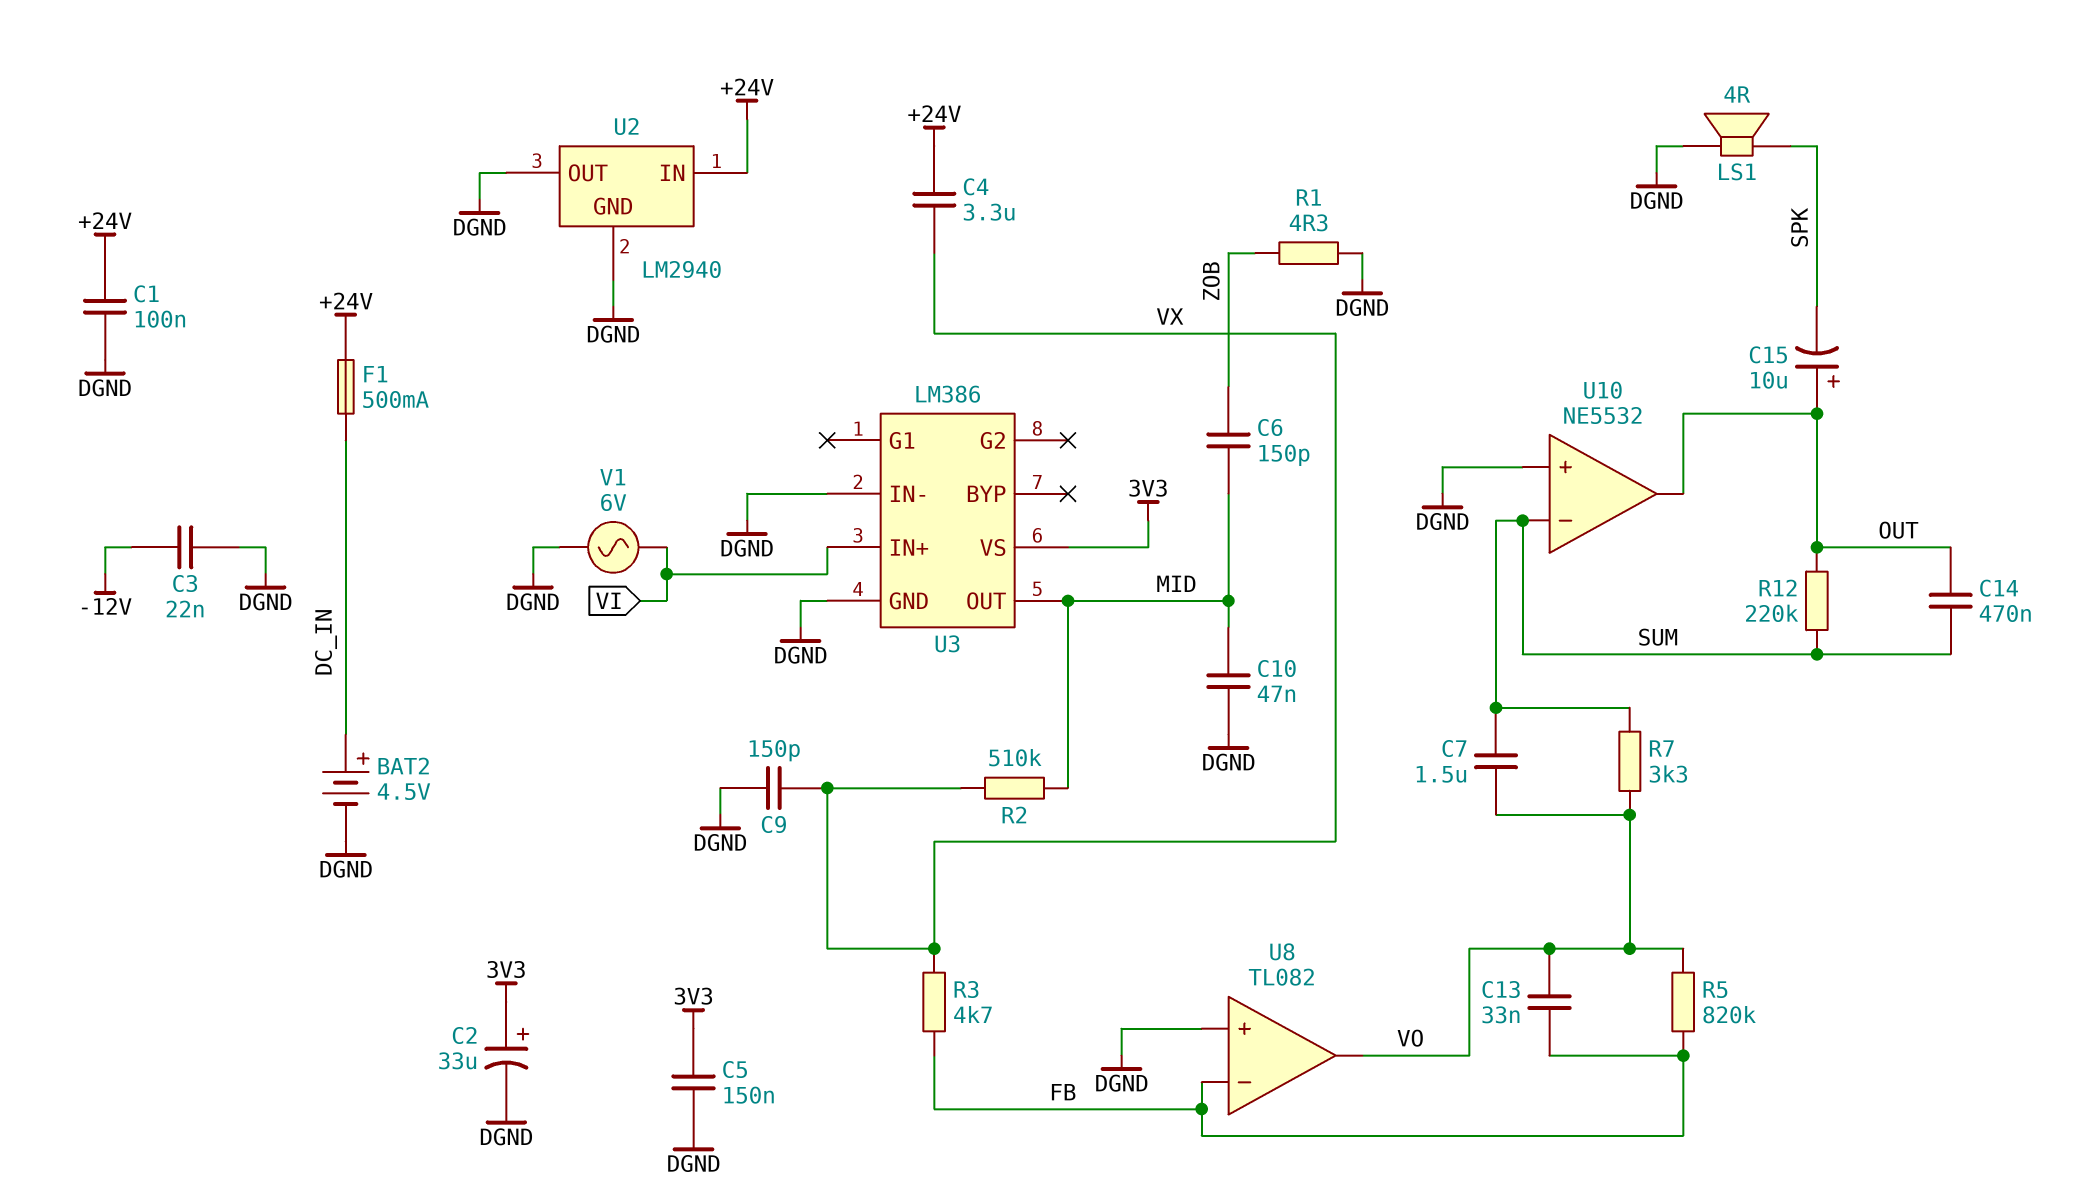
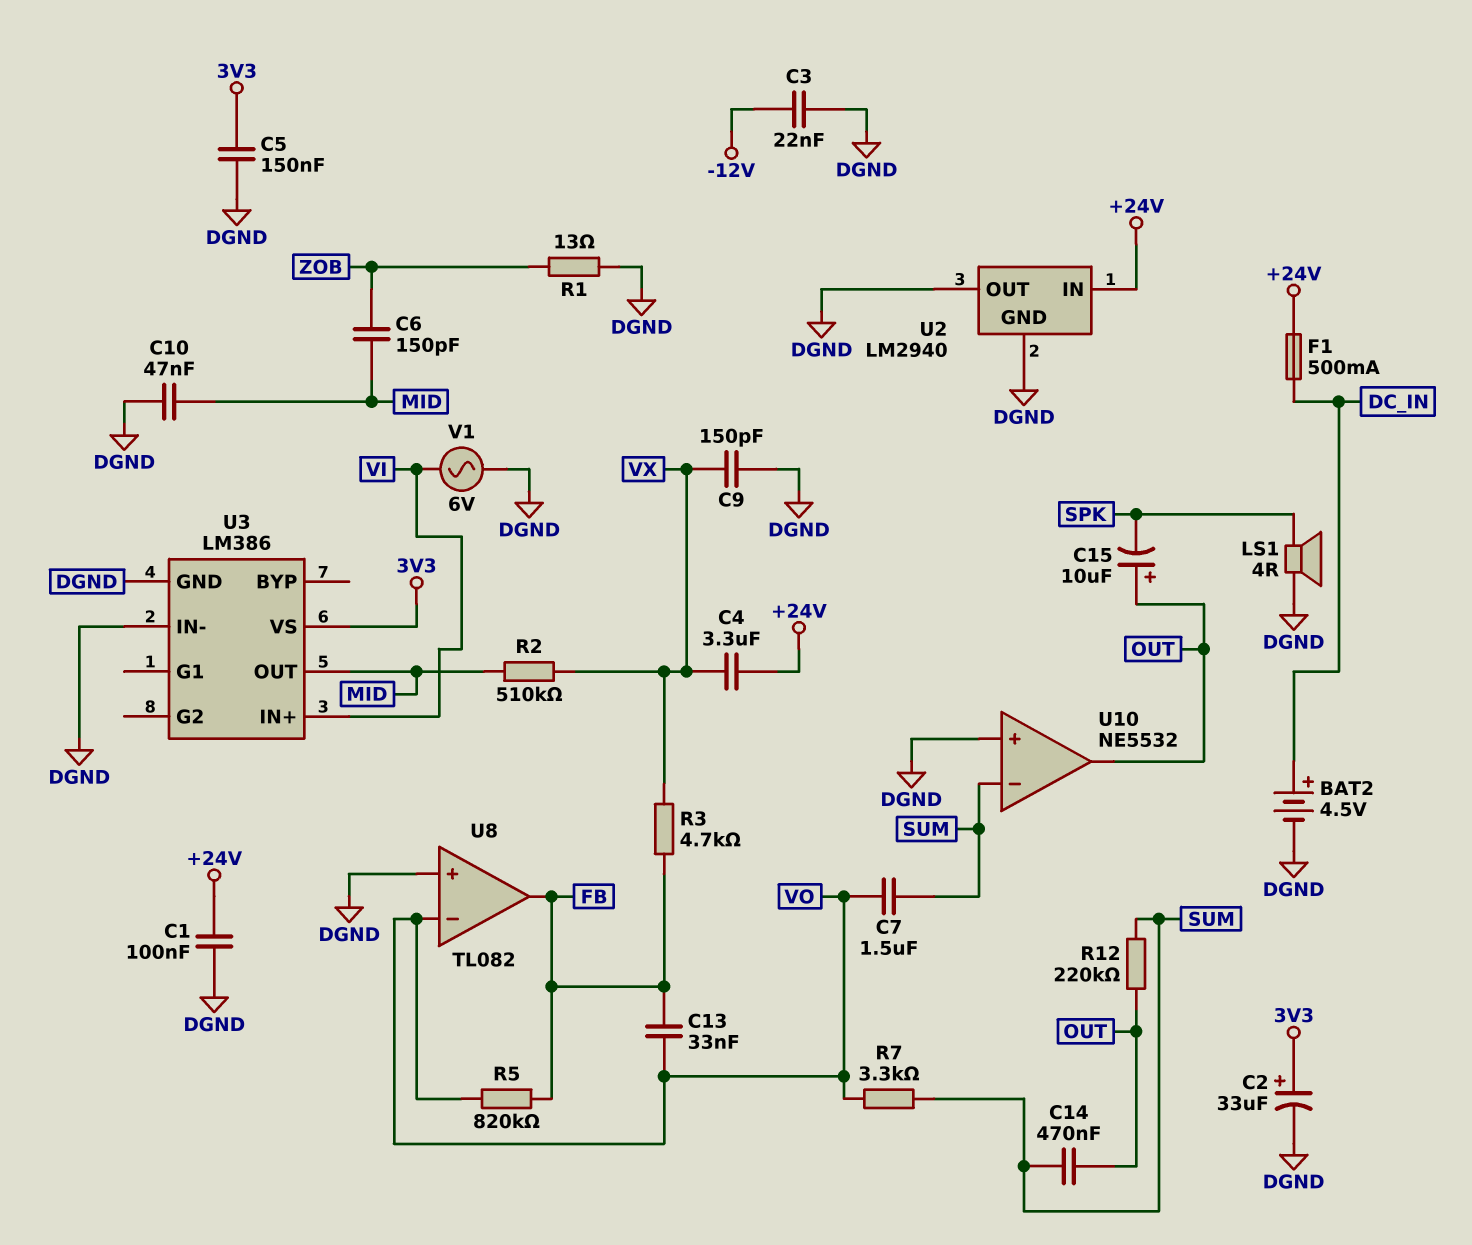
R1: 4.3 (DGND, ZOB) -> 13 (DGND, ZOB)
U8 pin in-: FB -> VO
U8 pin out: VO -> FB

